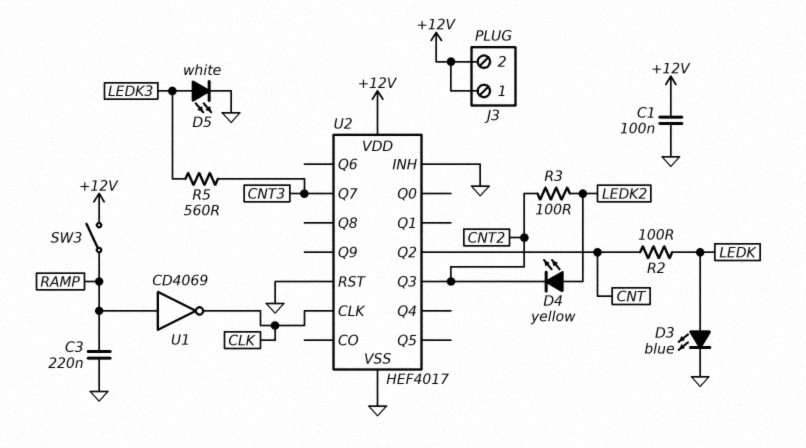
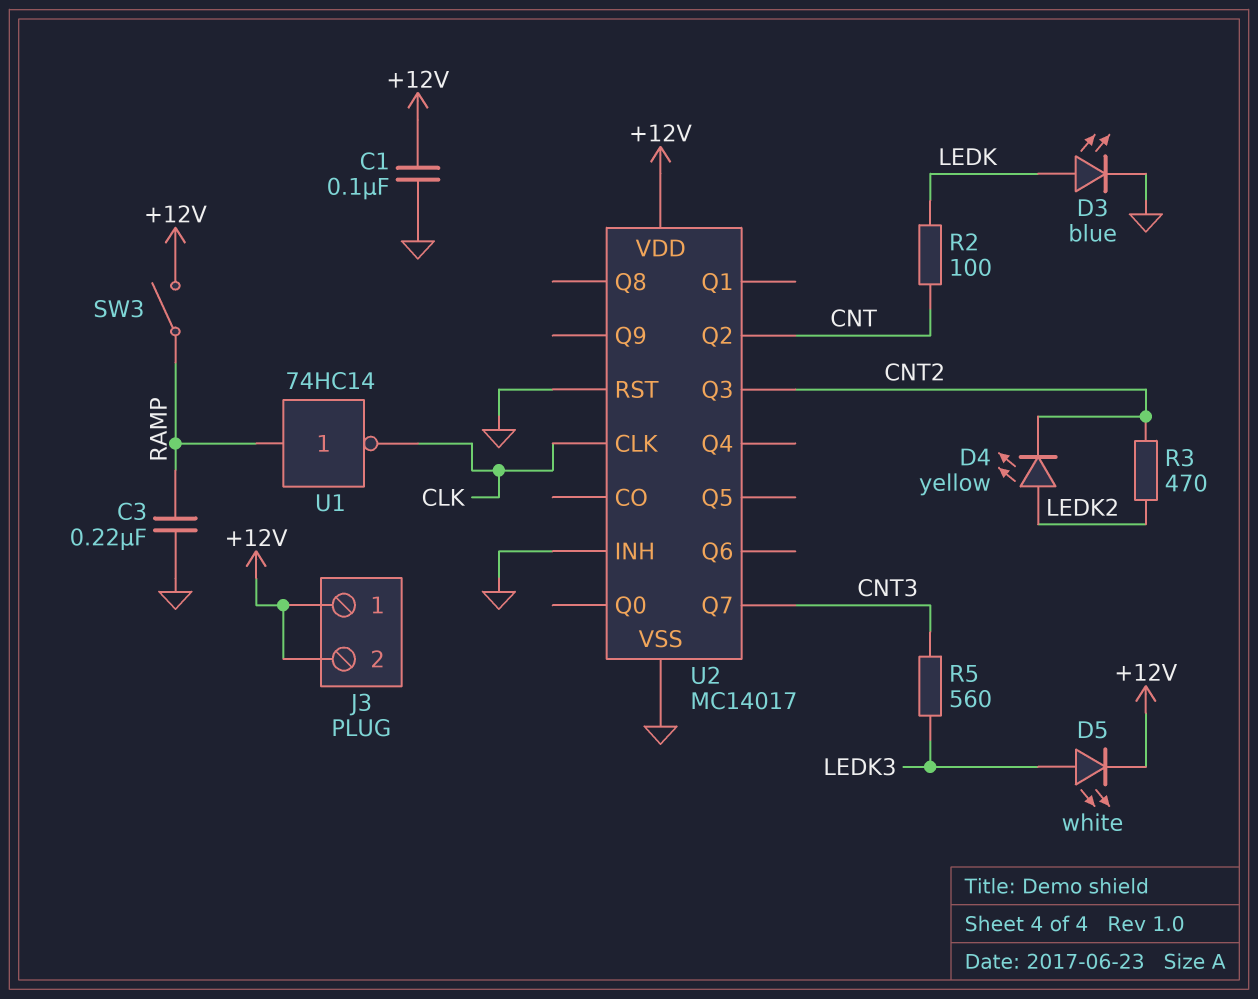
D5: LED white (A LEDK3, K GND) -> LED white (A LEDK3, K +12V)
R3: 100 (CNT2, LEDK2) -> 470 (CNT2, LEDK2)
U1: NOT CD4069 (in RAMP, out CLK) -> NOT 74HC14 (in RAMP, out CLK)
U2: HEF4017 -> MC14017

